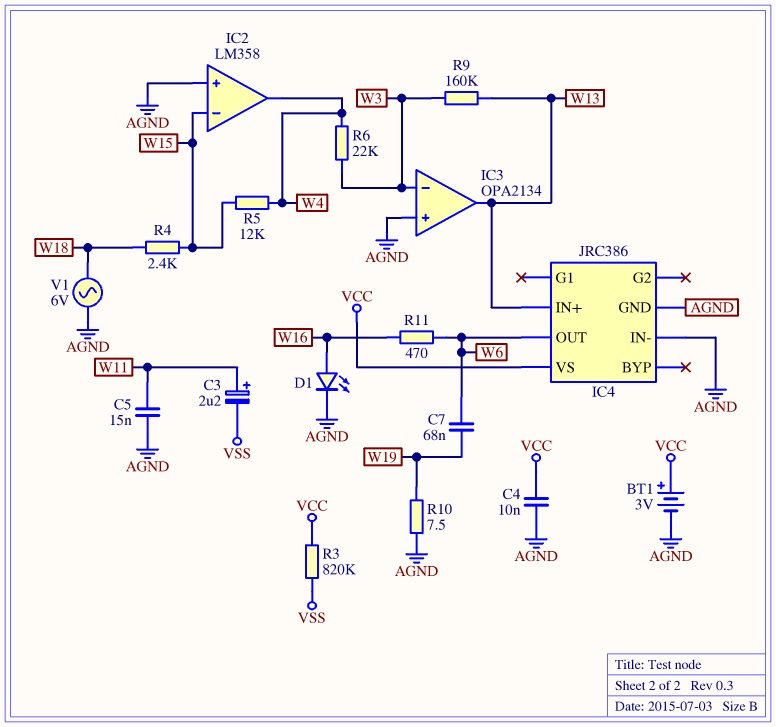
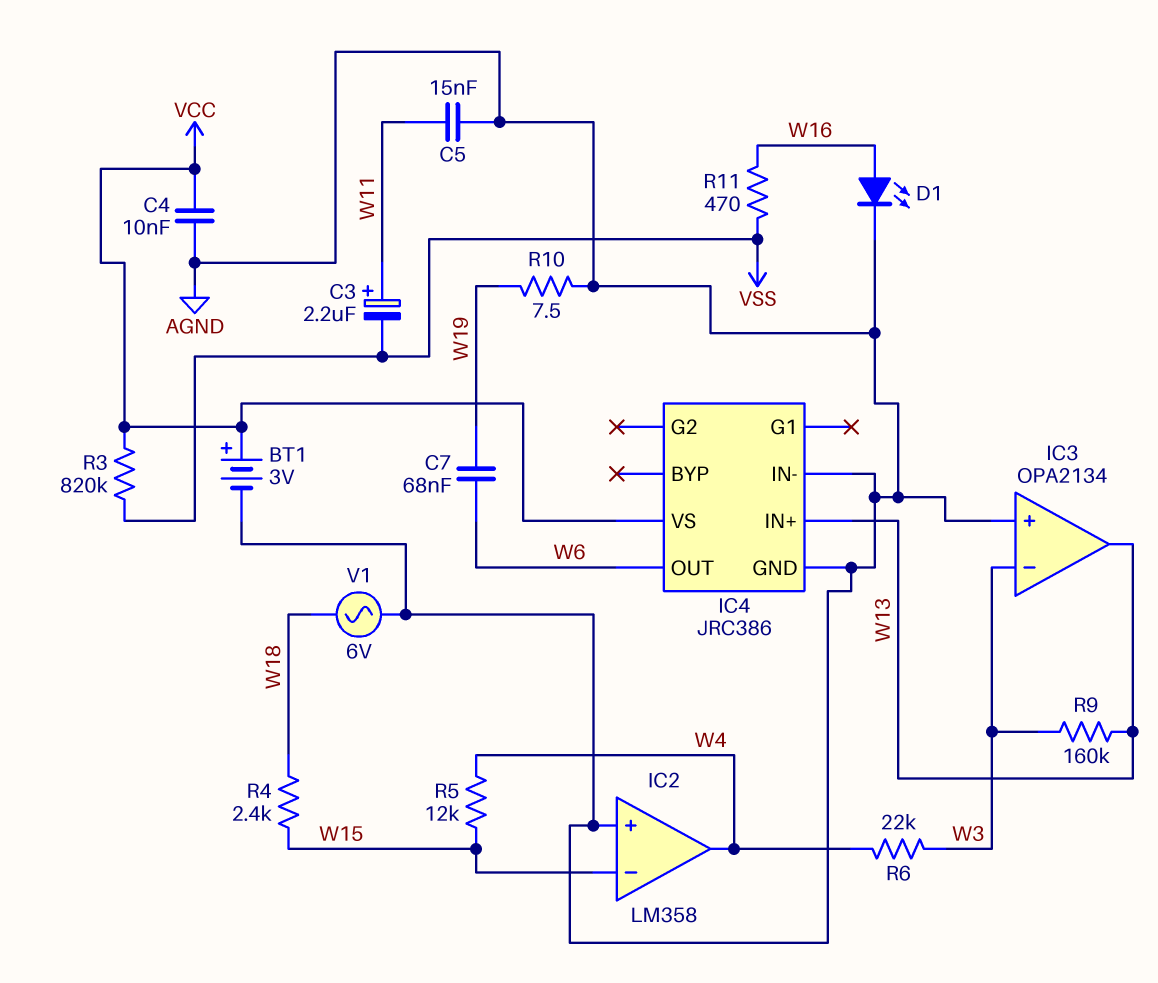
R11: 470 (W6, W16) -> 470 (VSS, W16)

